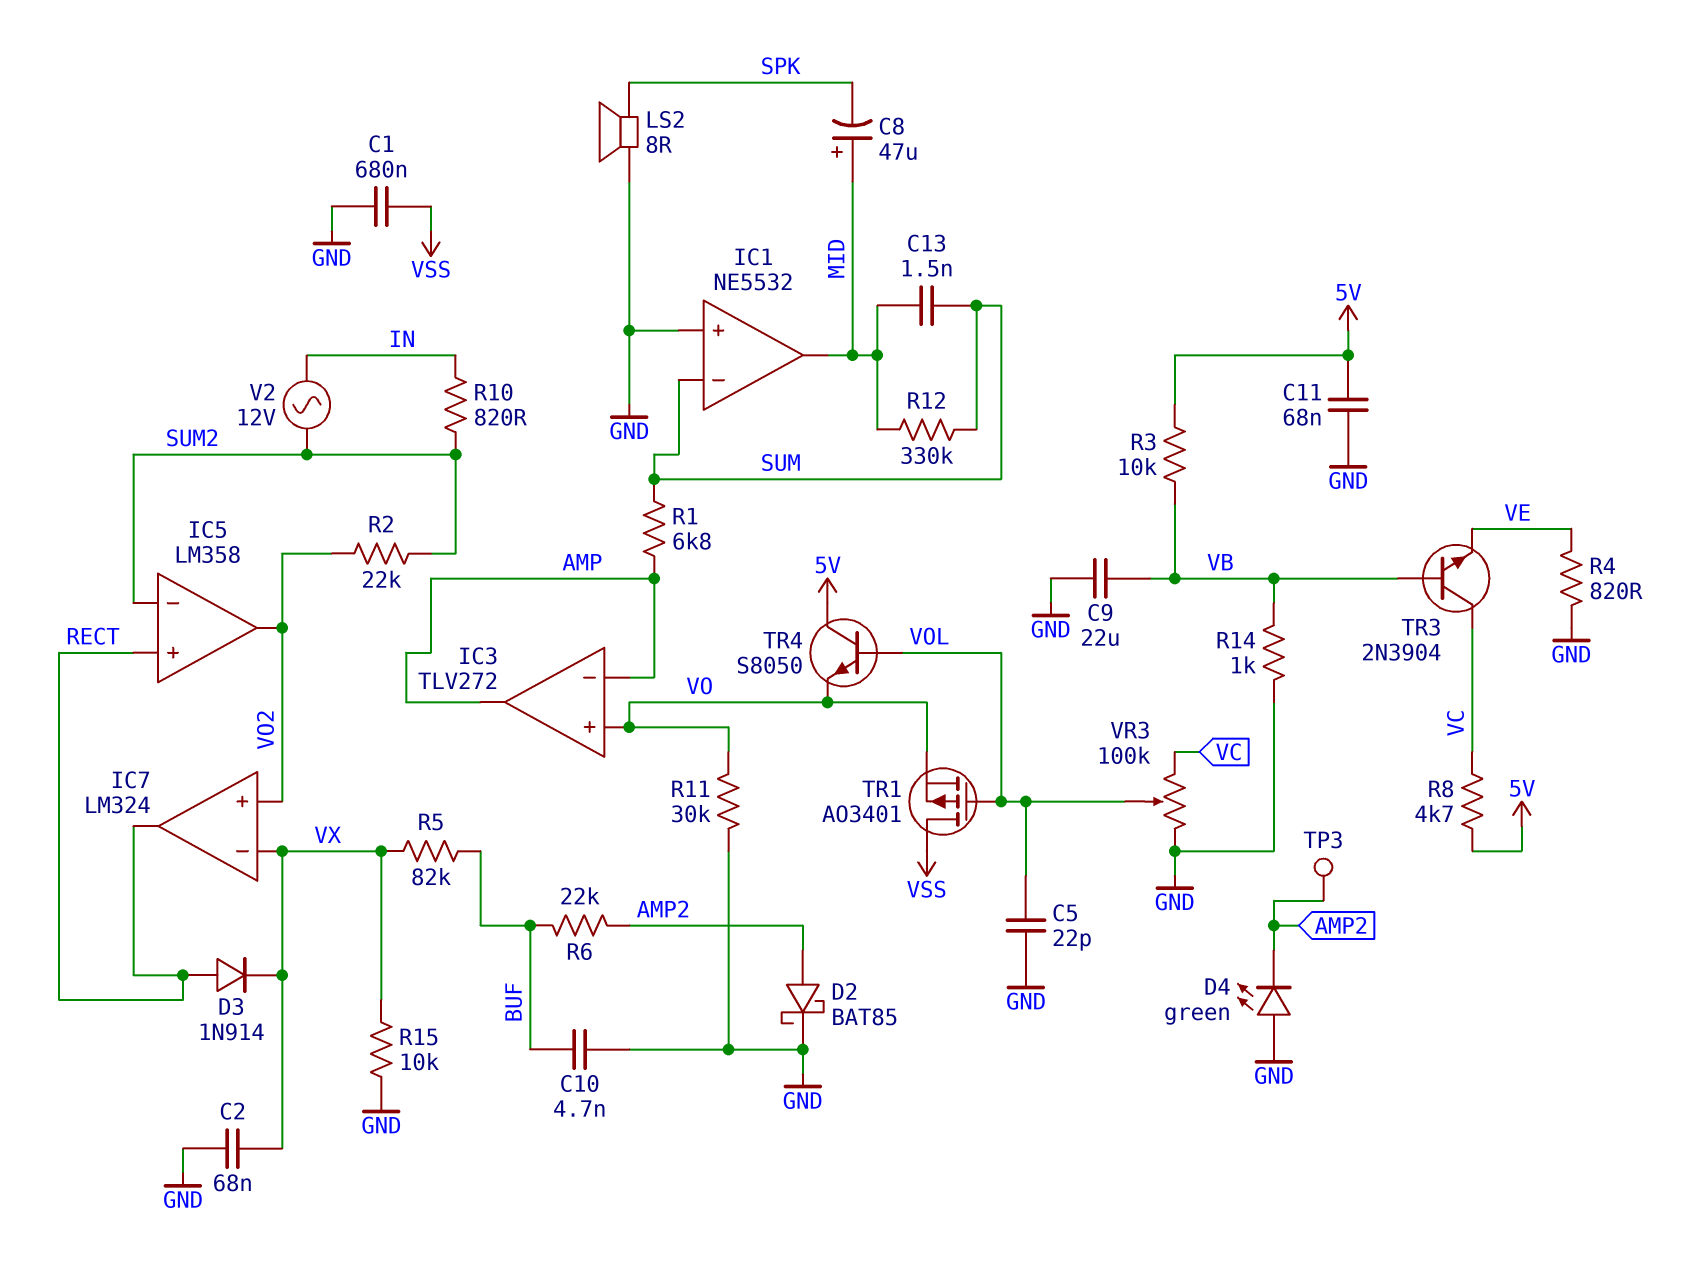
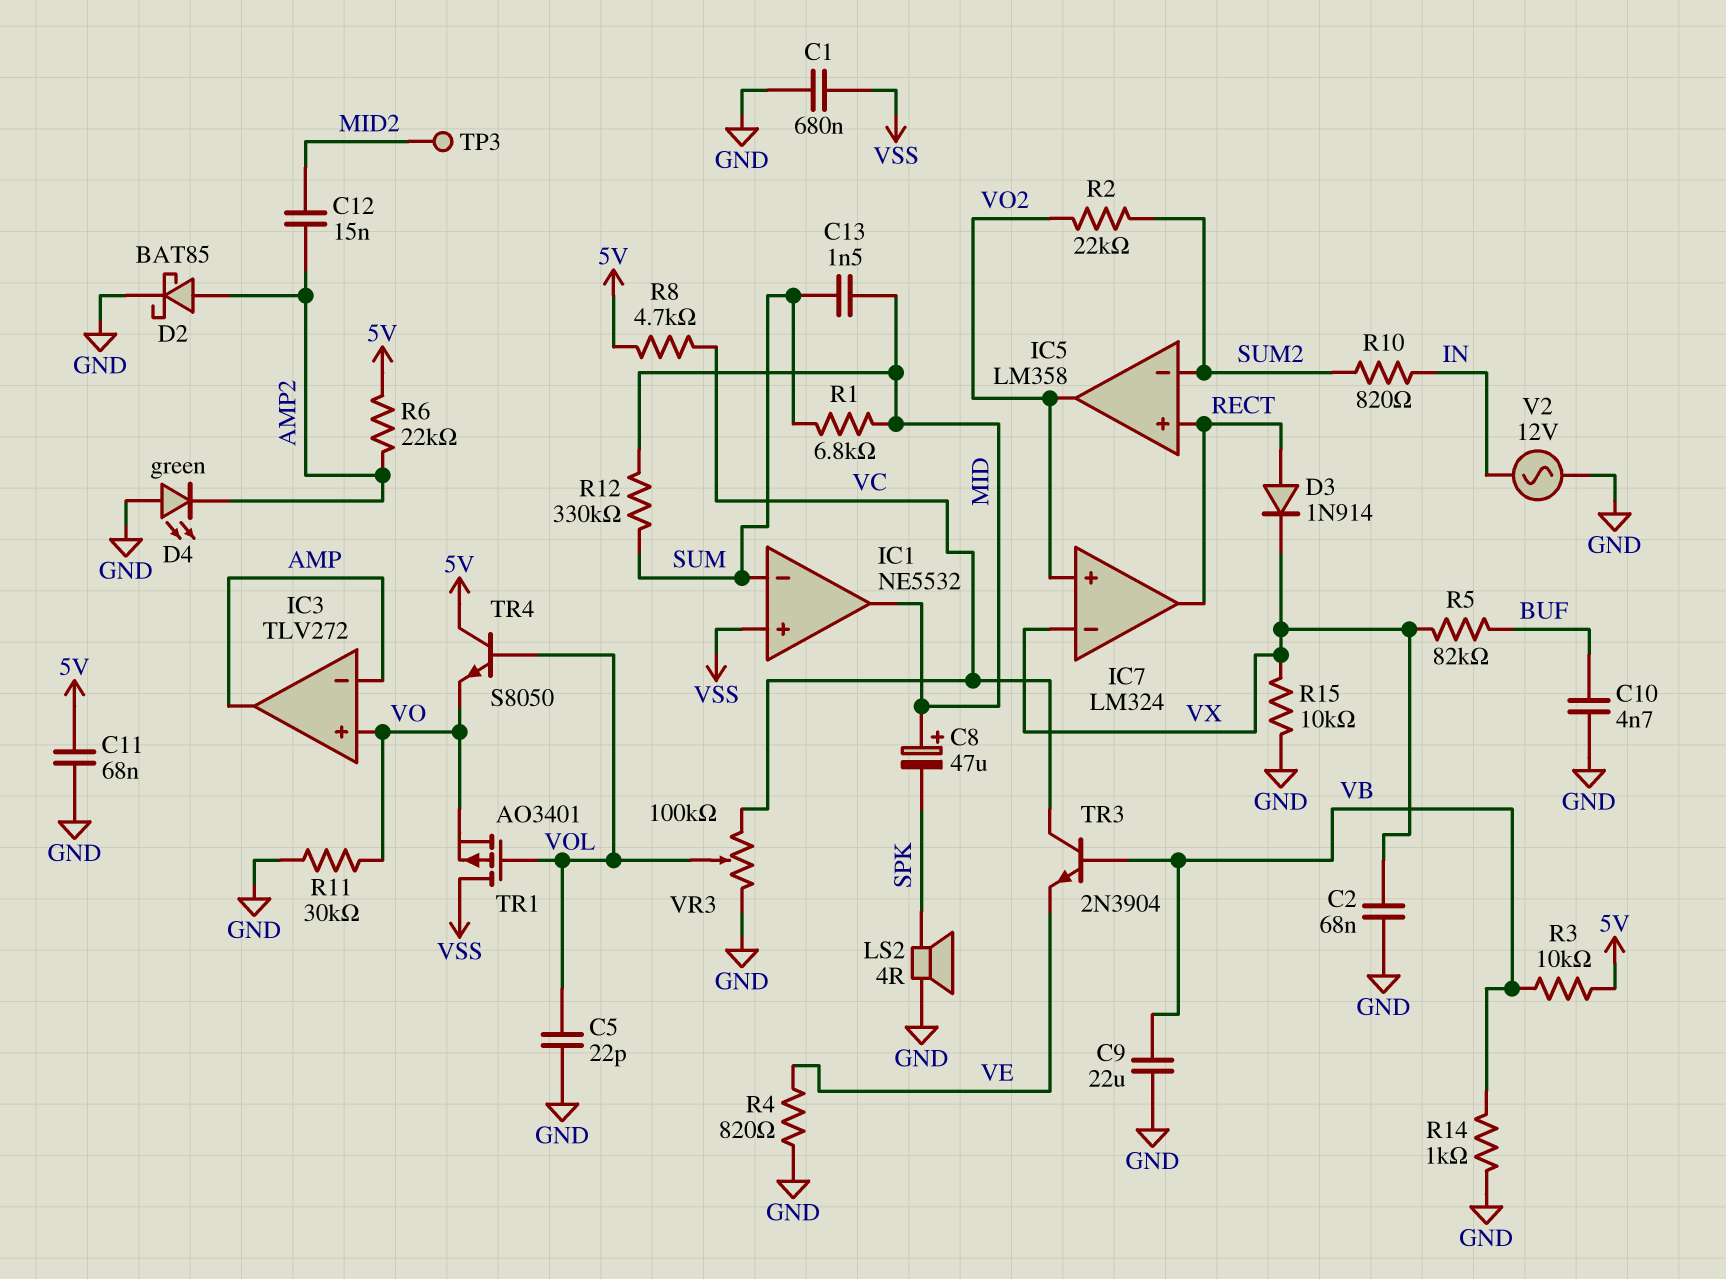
C12: none -> 15nF (AMP2, MID2)
IC1 pin in+: GND -> VSS
LS2: speaker 8R (GND, SPK) -> speaker 4R (GND, SPK)
R1: 6.8k (AMP, SUM) -> 6.8k (MID, SUM)
R6: 22k (AMP2, BUF) -> 22k (5V, AMP2)
TP3: test point (AMP2) -> test point (MID2)
V2: AC 12V (IN, SUM2) -> AC 12V (GND, IN)

